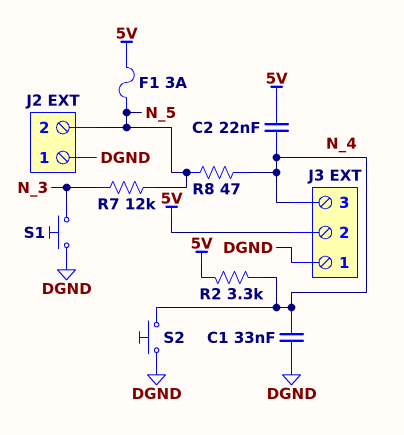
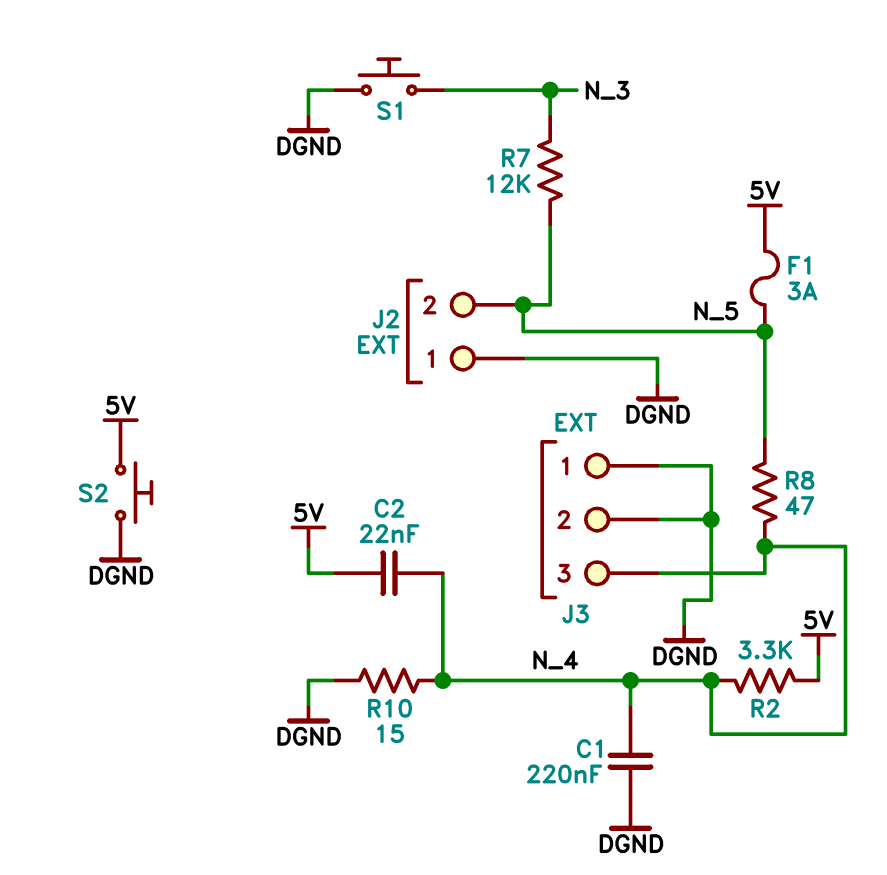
C1: 33nF (DGND, N_4) -> 220nF (DGND, N_4)
J3 pin 2: 5V -> DGND
R10: none -> 15 (DGND, N_4)
S2: button (DGND, N_4) -> button (5V, DGND)

